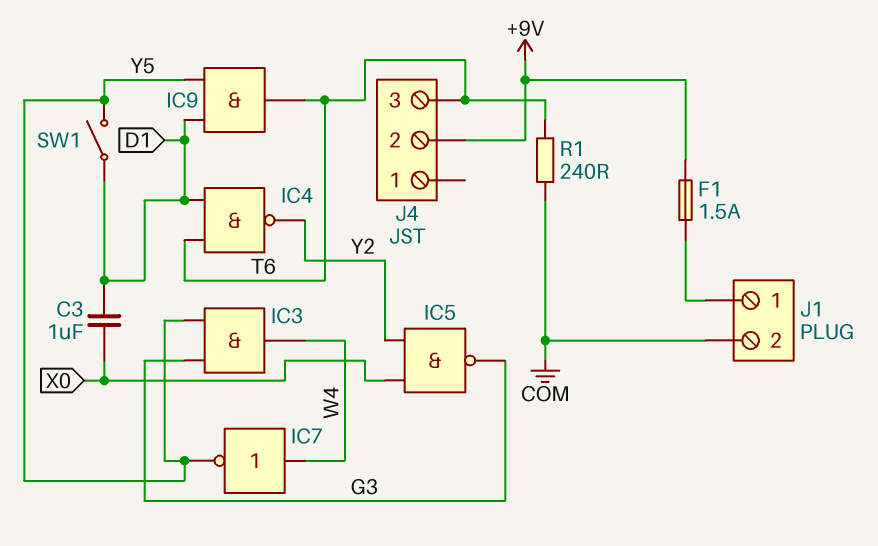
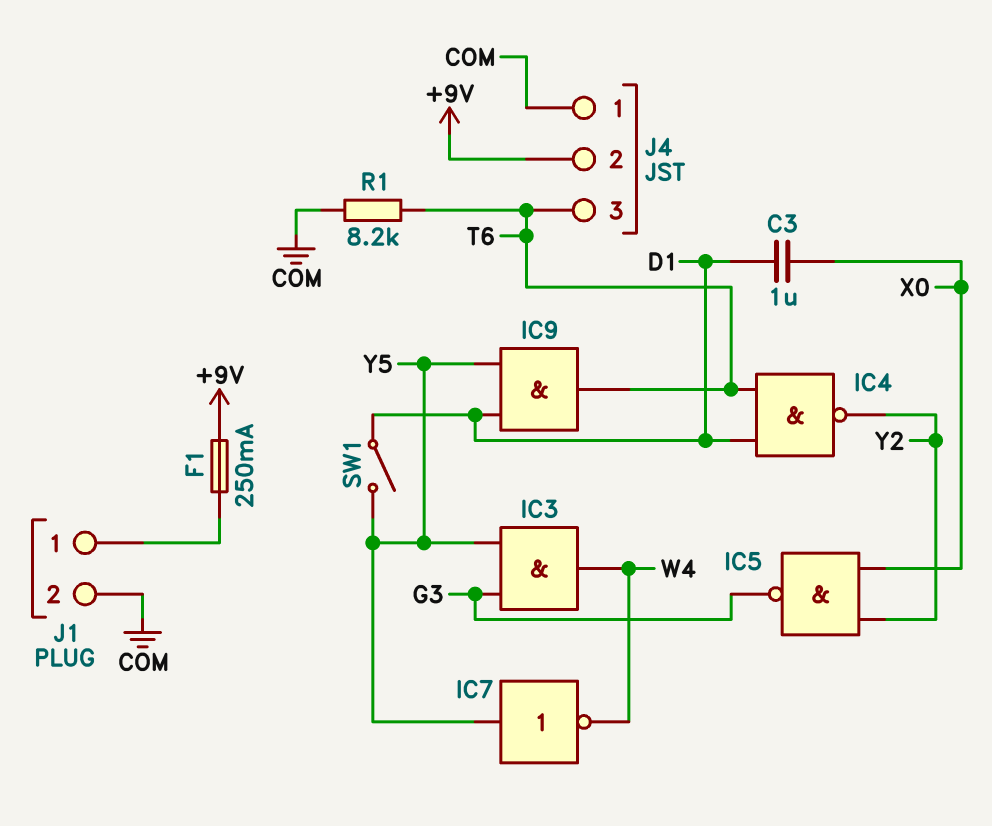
F1: 1.5A (+9V, J1/1) -> 250mA (+9V, J1/1)
IC7: NOT (in W4, out Y5) -> NOT (in Y5, out W4)
J4 pin 1: none -> COM
R1: 240 (COM, T6) -> 8.2k (COM, T6)

